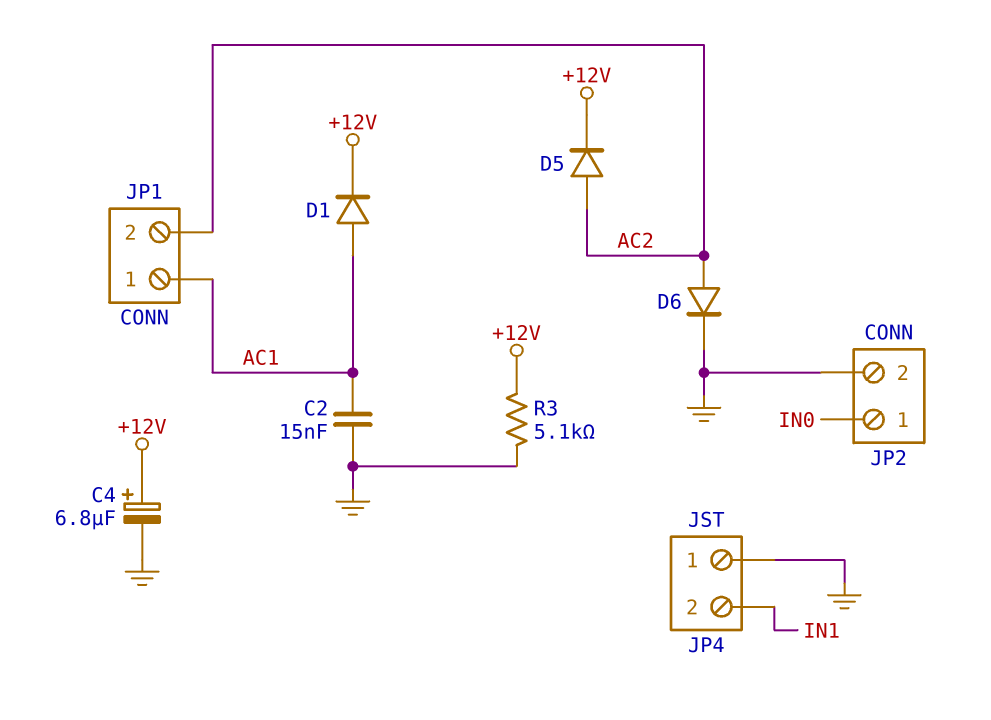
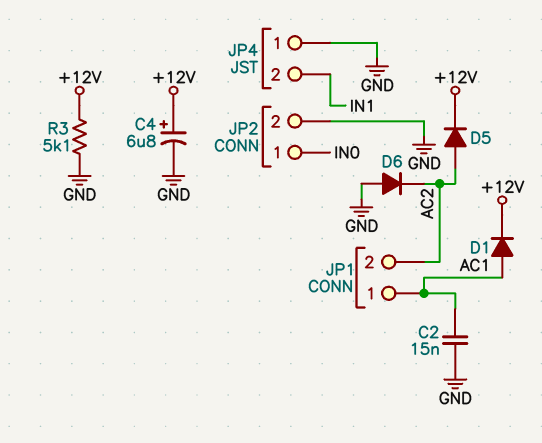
D6: diode (A AC2, K GND) -> diode (A GND, K AC2)

